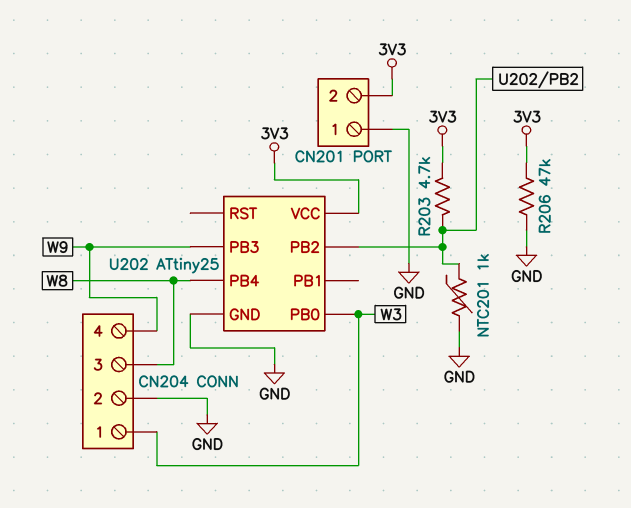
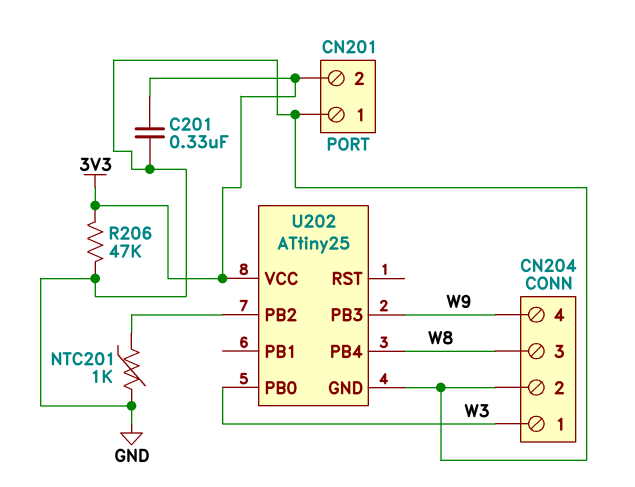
C201: none -> 330nF (3V3, GND)
R203: 4.7k (3V3, U202/PB2) -> none

